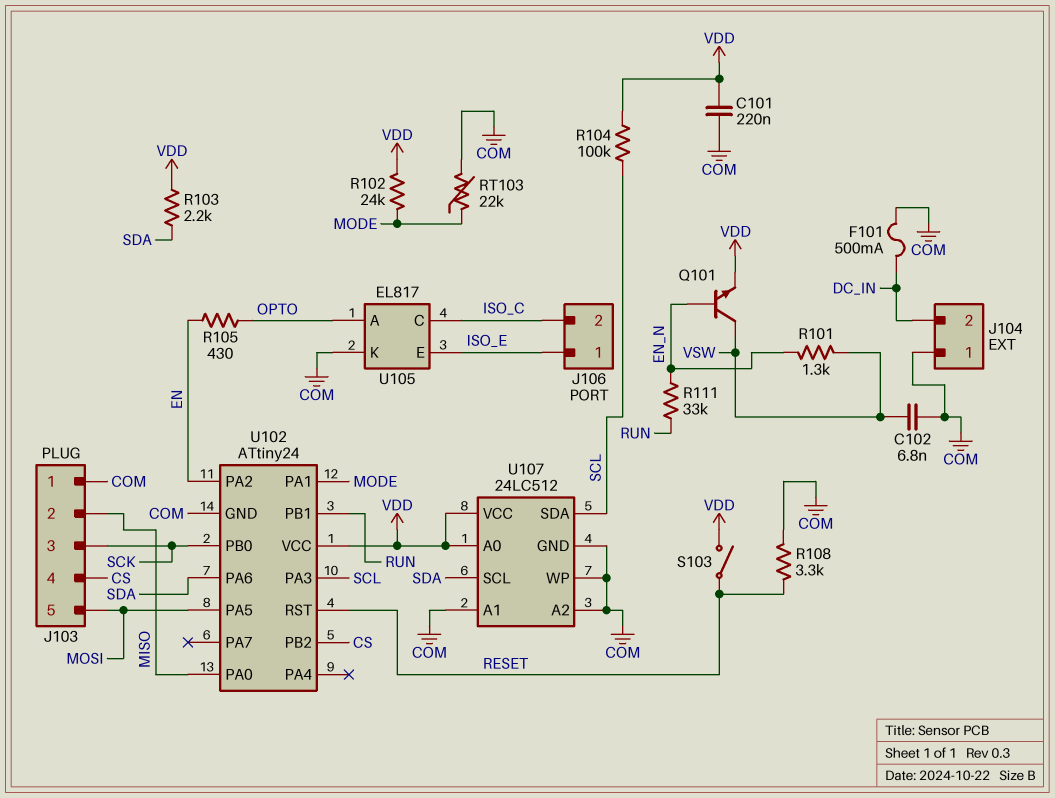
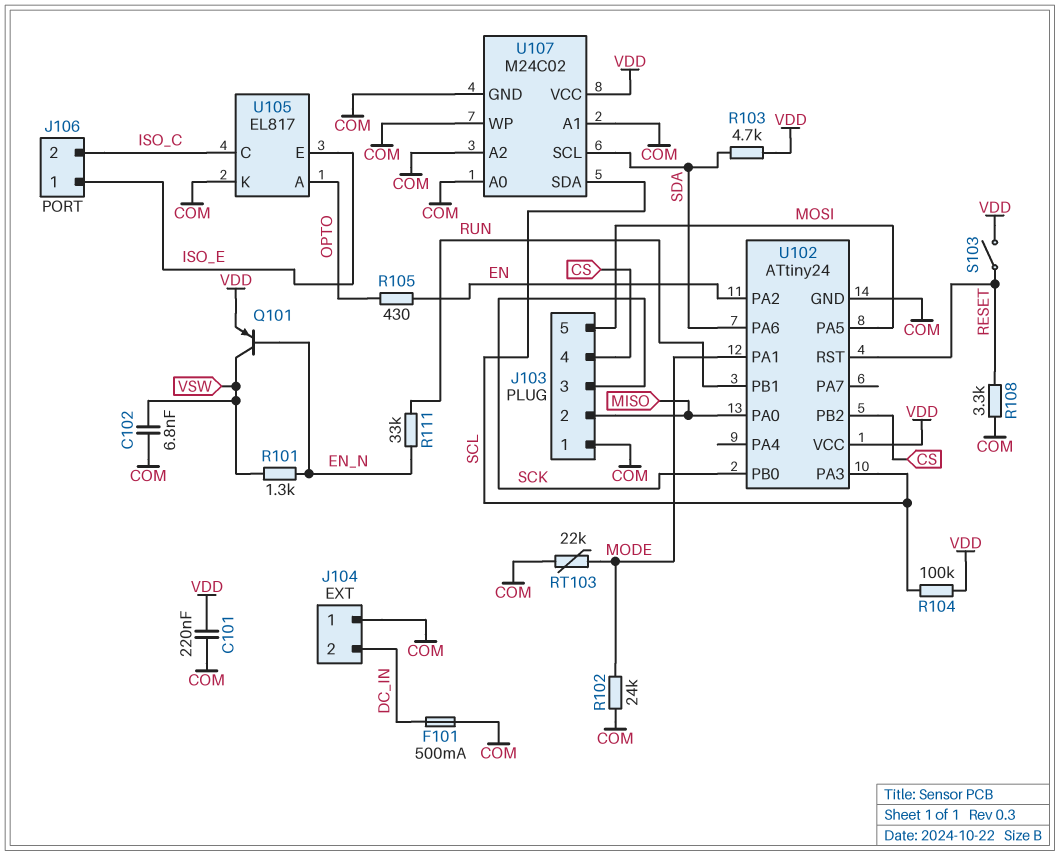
Q101: NPN (B EN_N, C VSW, E VDD) -> PNP (B EN_N, C VSW, E VDD)
R102: 24k (MODE, VDD) -> 24k (COM, MODE)
R103: 2.2k (SDA, VDD) -> 4.7k (SDA, VDD)
U107: 24LC512 -> M24C02
U107 pin A0: VDD -> COM

